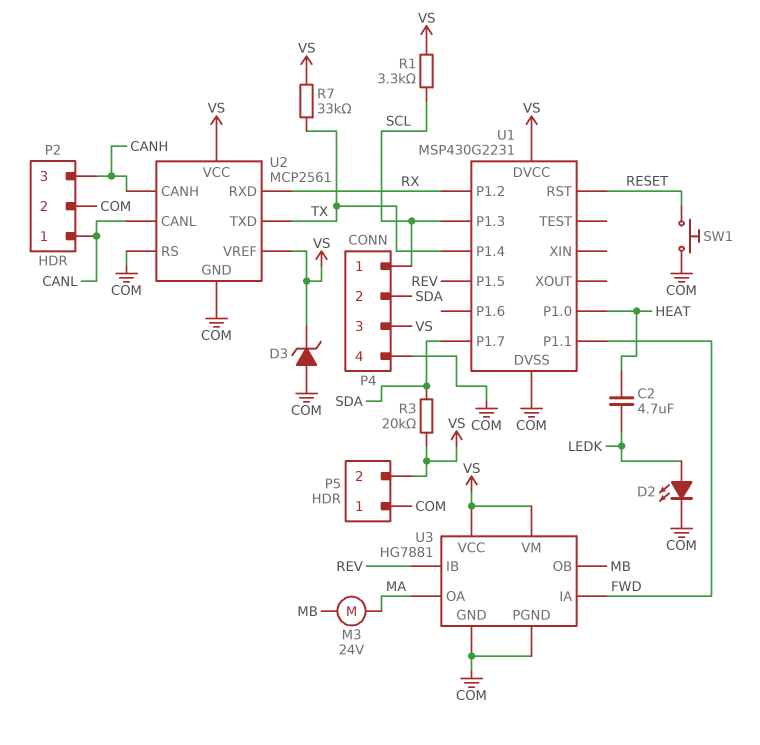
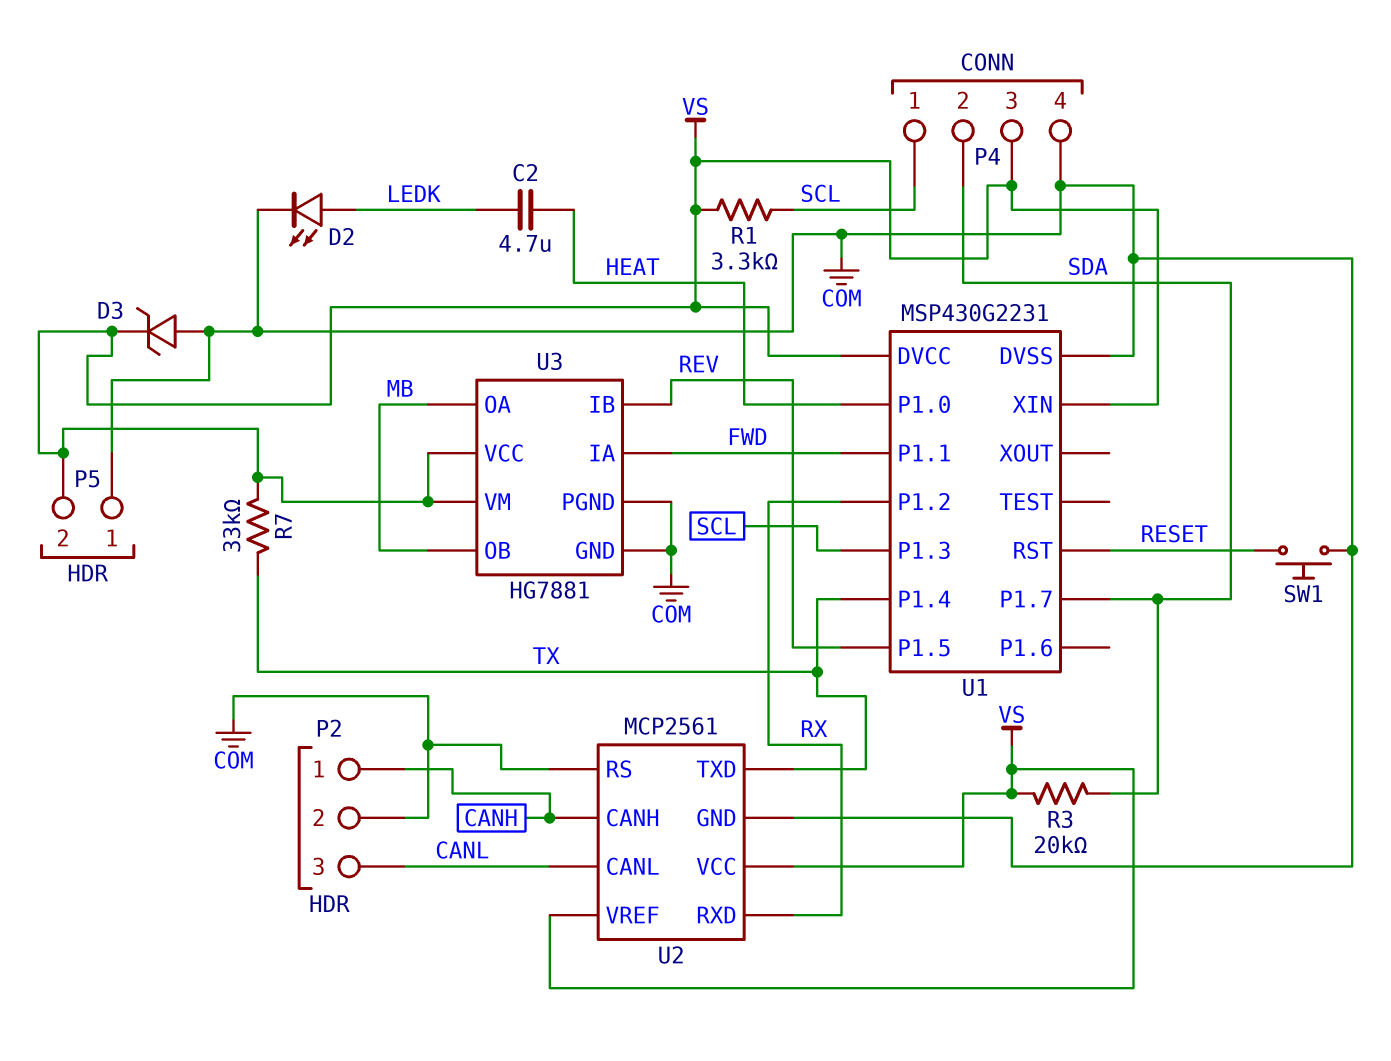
M3: motor 24V (MA, MB) -> none
P2 pin 1: CANL -> CANH
P2 pin 3: CANH -> CANL
U1 pin XIN: none -> VS
U3 pin OA: MA -> MB

